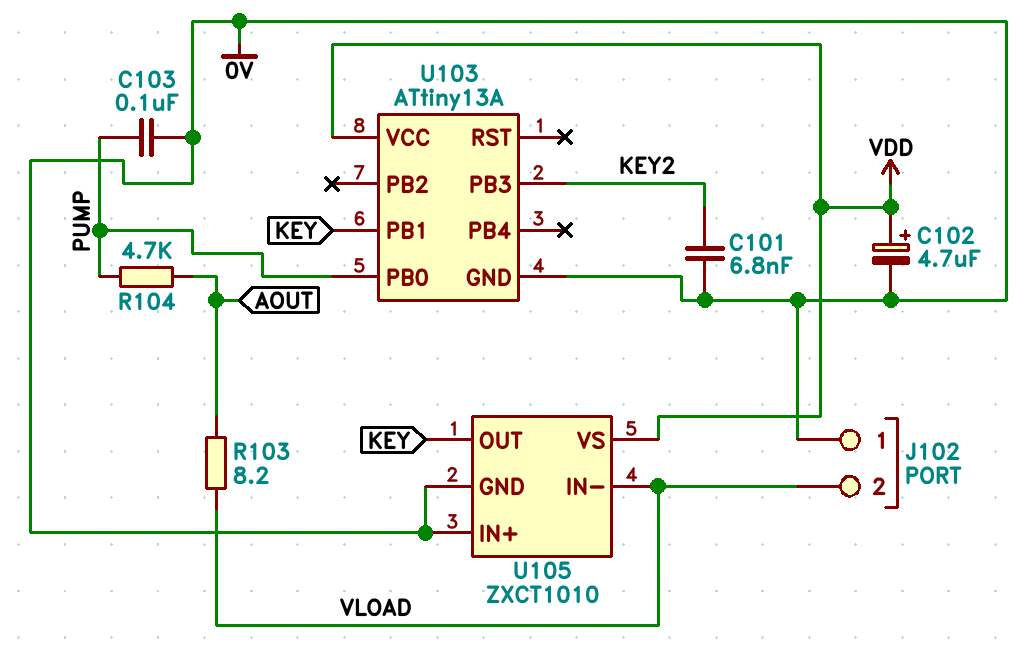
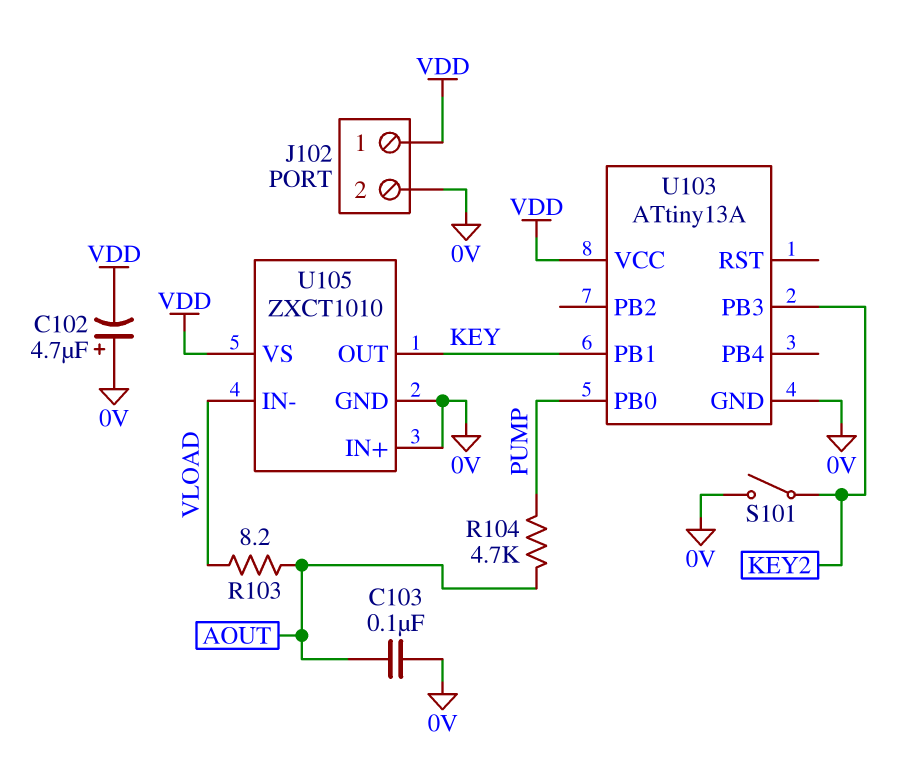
C101: 6.8nF (0V, KEY2) -> none
C102: 4.7uF (plus VDD, minus 0V) -> 4.7uF (plus 0V, minus VDD)
C103: 100nF (0V, PUMP) -> 100nF (0V, AOUT)
J102 pin 1: 0V -> VDD
J102 pin 2: VLOAD -> 0V
S101: none -> switch (0V, KEY2)

